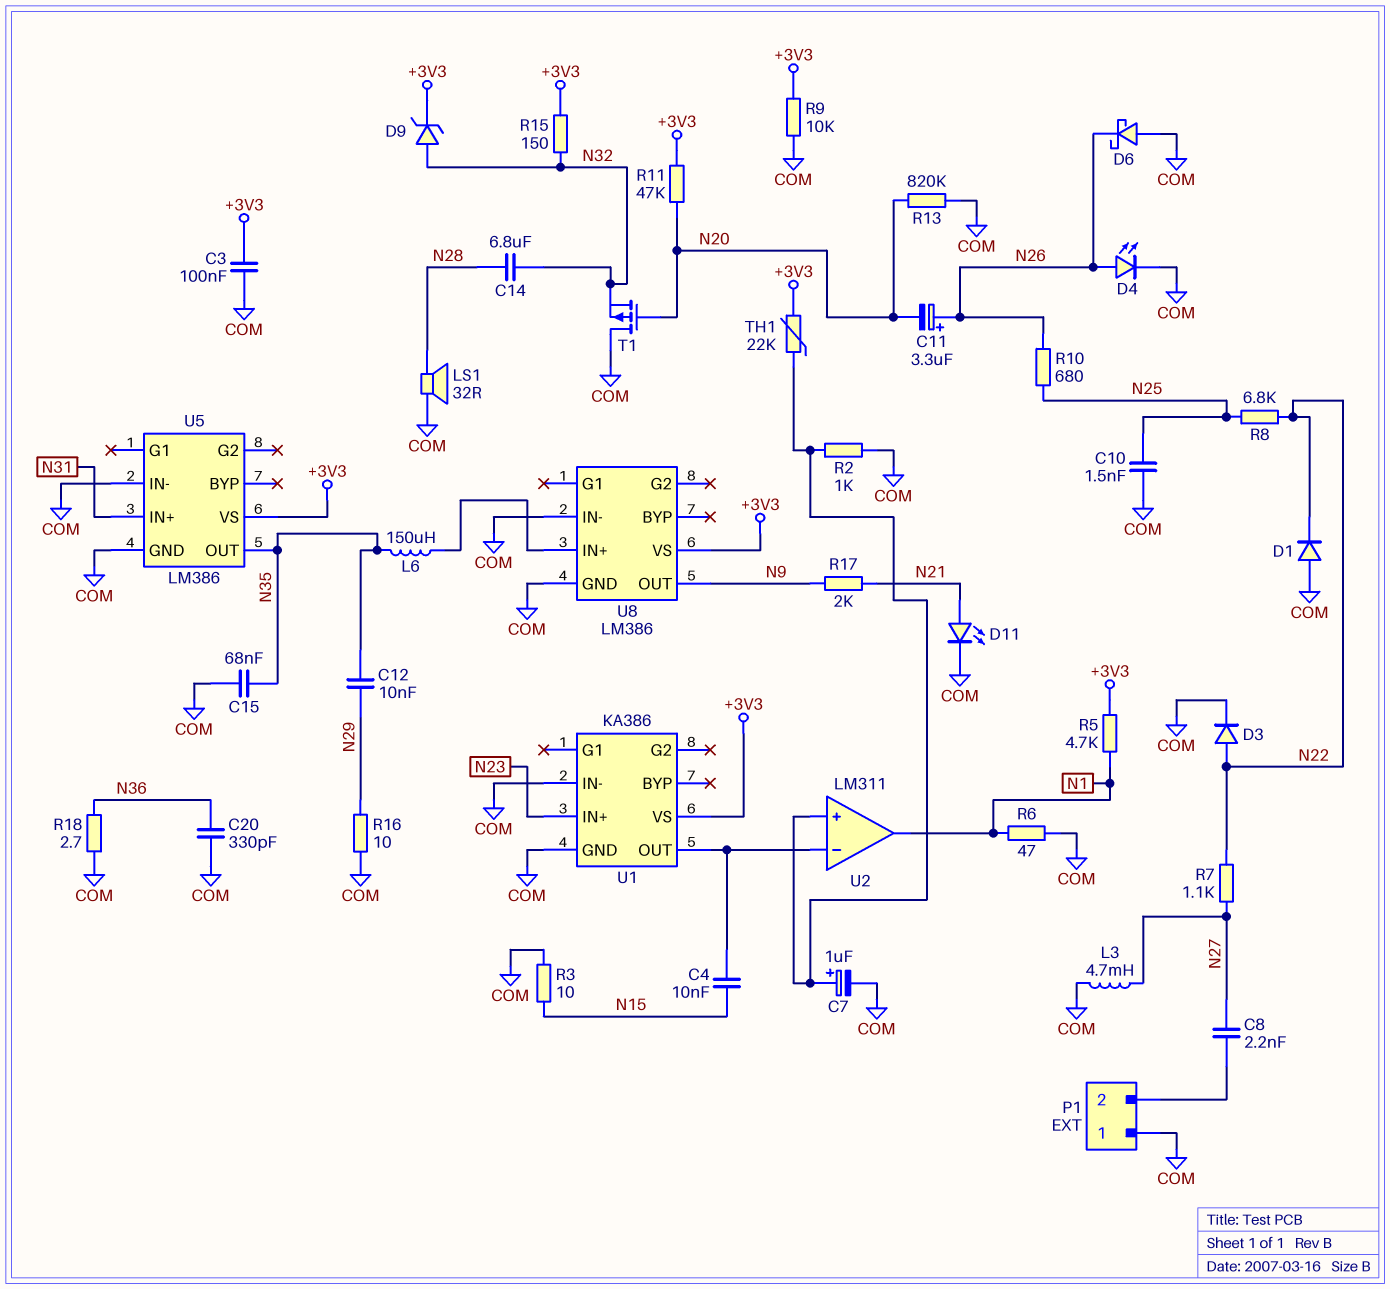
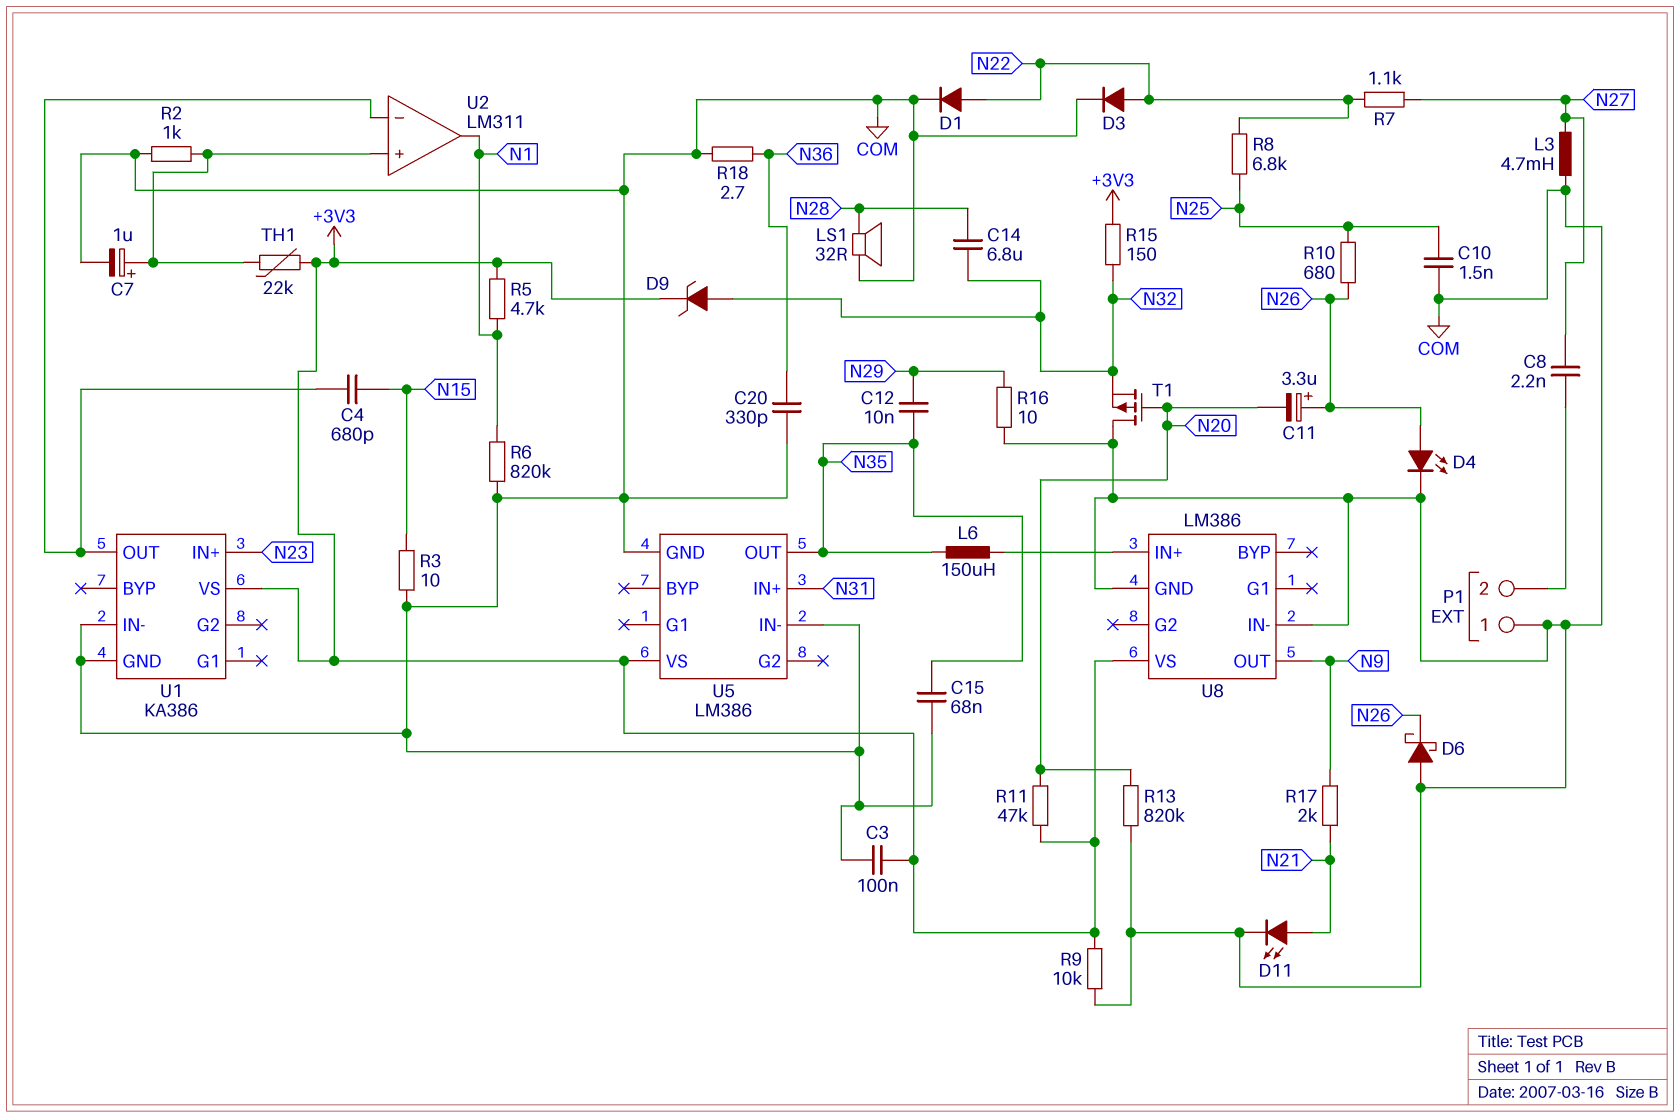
C4: 10nF (N15, U1/OUT) -> 680pF (N15, U1/OUT)
D1: diode (A COM, K N22) -> diode (A N22, K COM)
R6: 47 (COM, N1) -> 820k (COM, N1)

